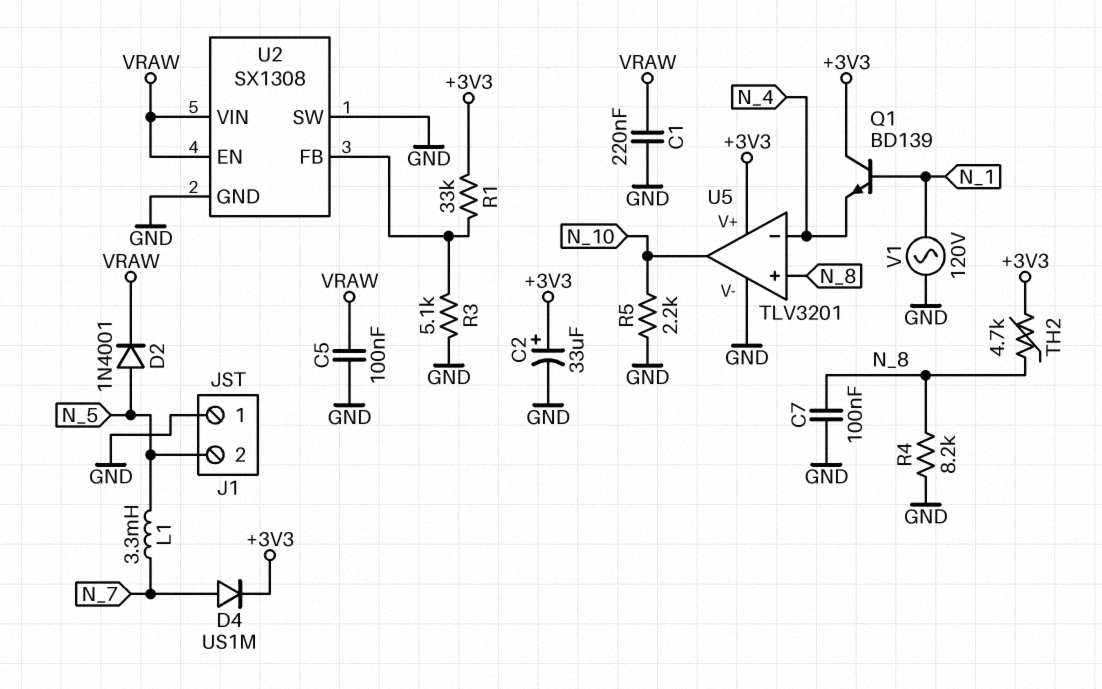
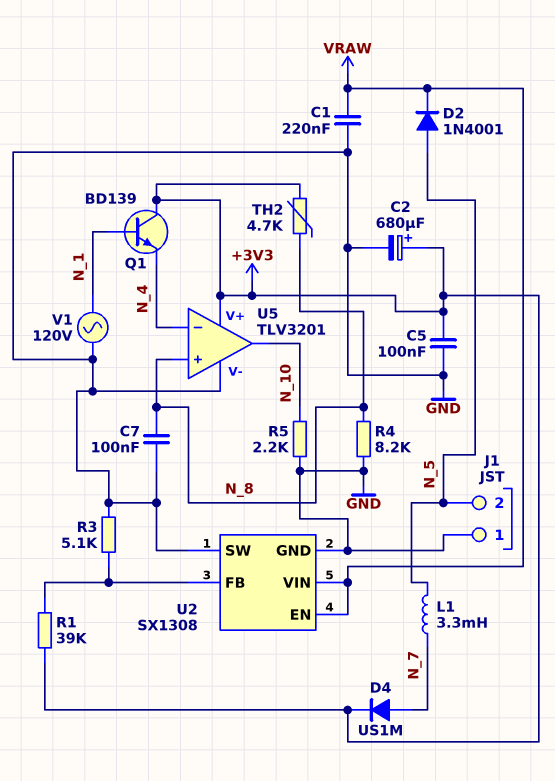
C2: 33uF (plus +3V3, minus GND) -> 680uF (plus +3V3, minus GND)
C5: 100nF (GND, VRAW) -> 100nF (+3V3, GND)
R1: 33k (+3V3, U2/FB) -> 39k (+3V3, U2/FB)

